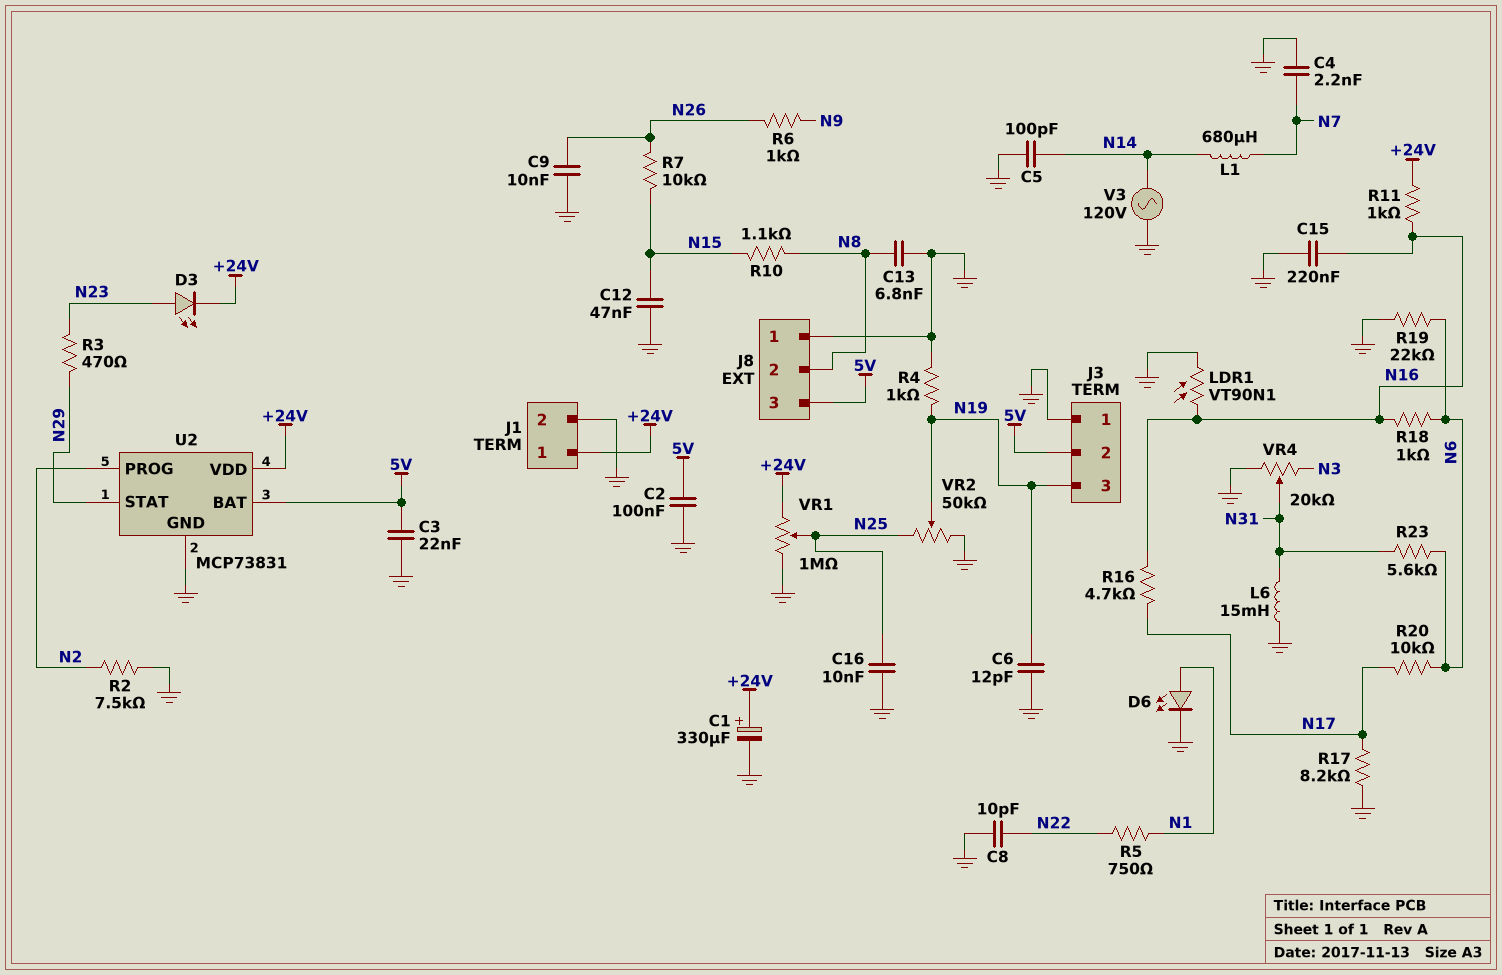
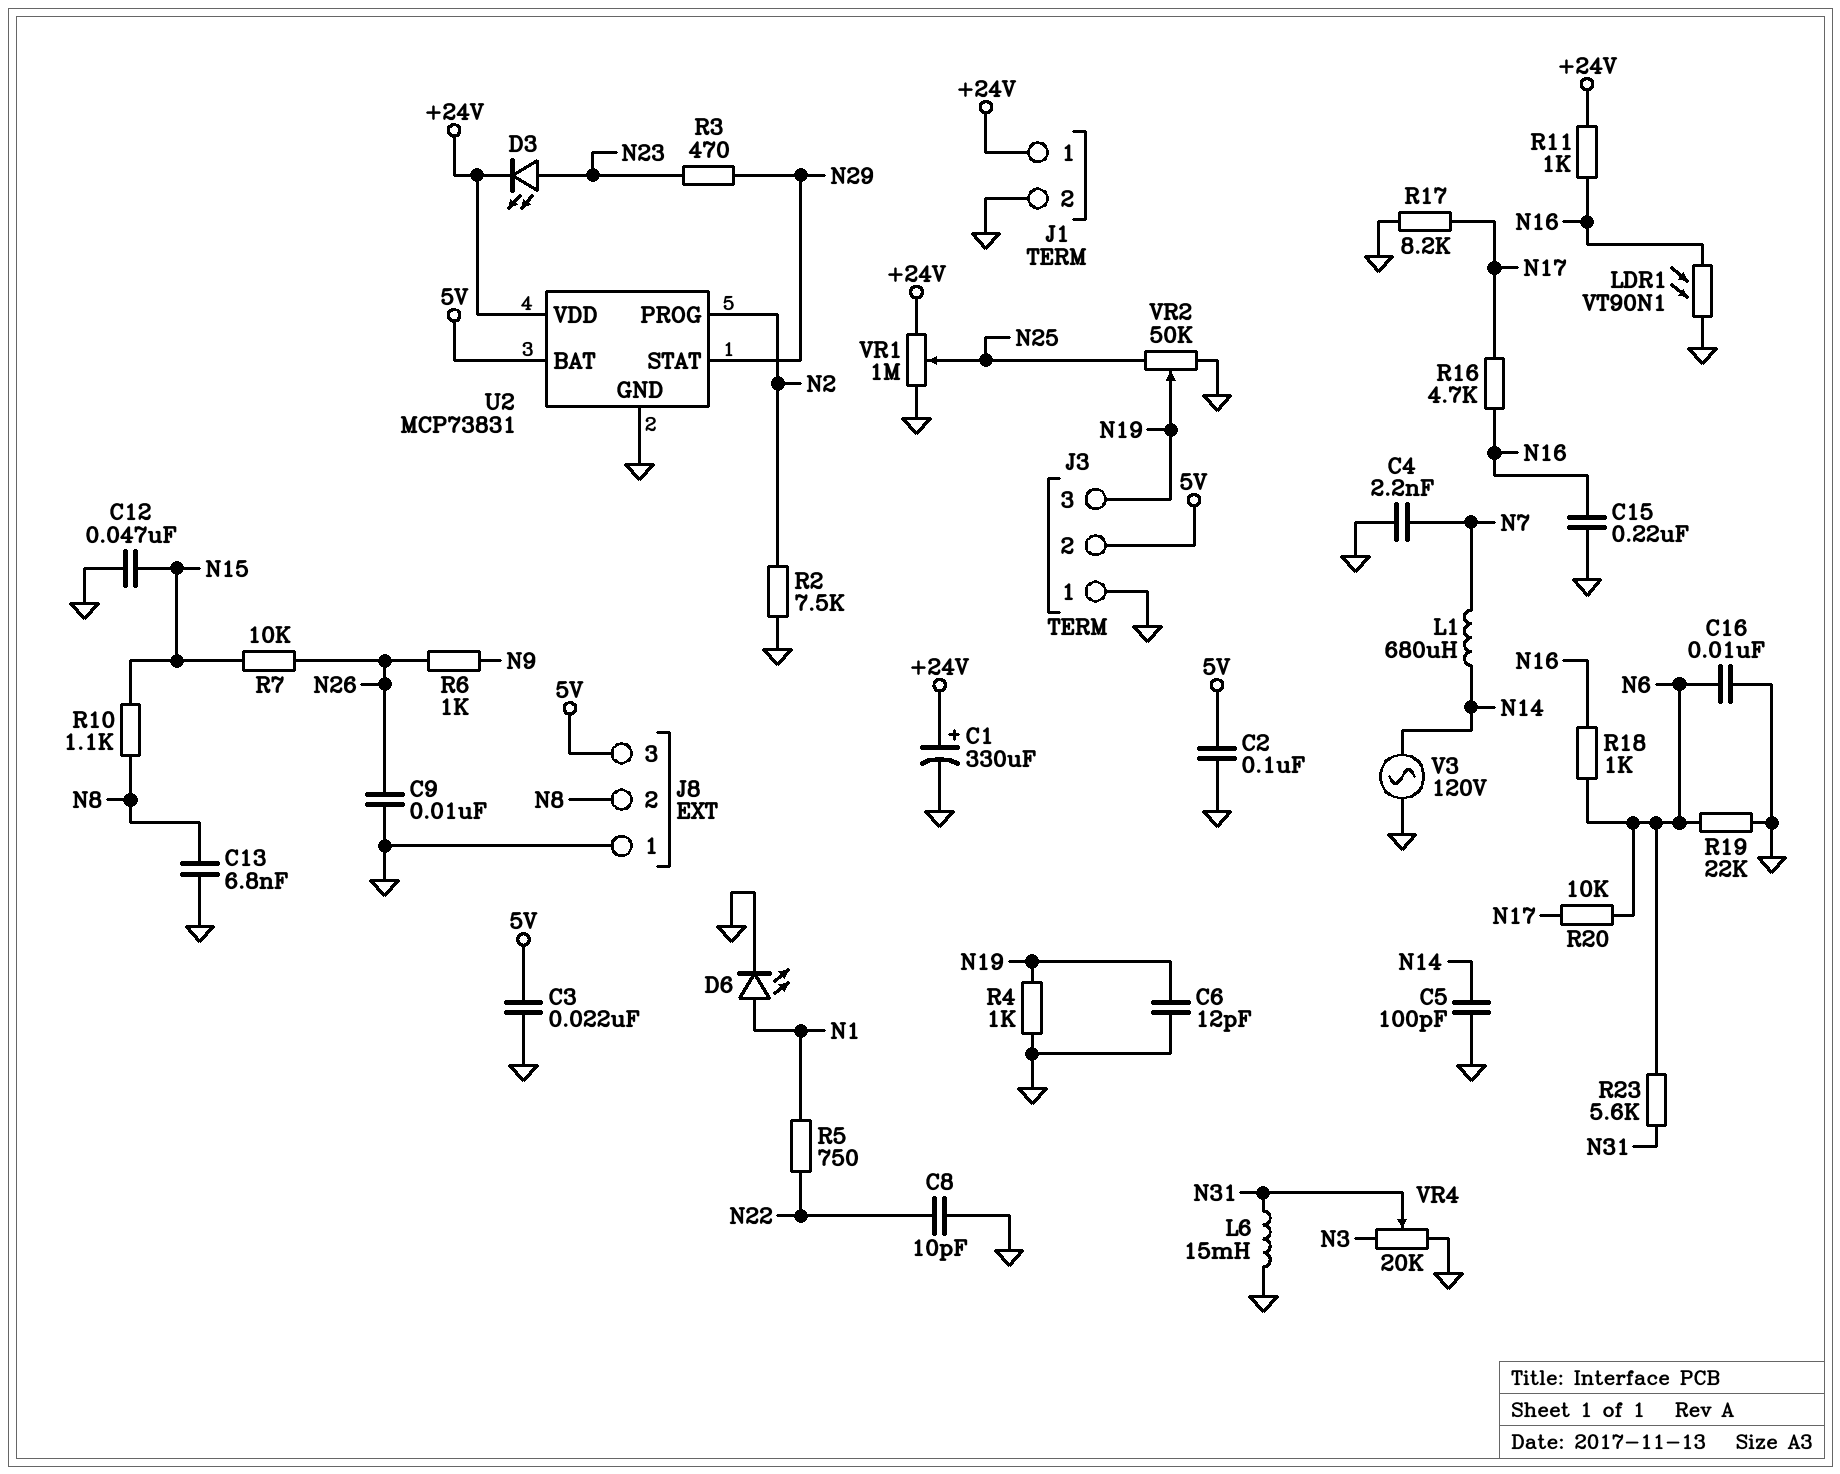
C16: 10nF (GND, N25) -> 10nF (GND, N6)

